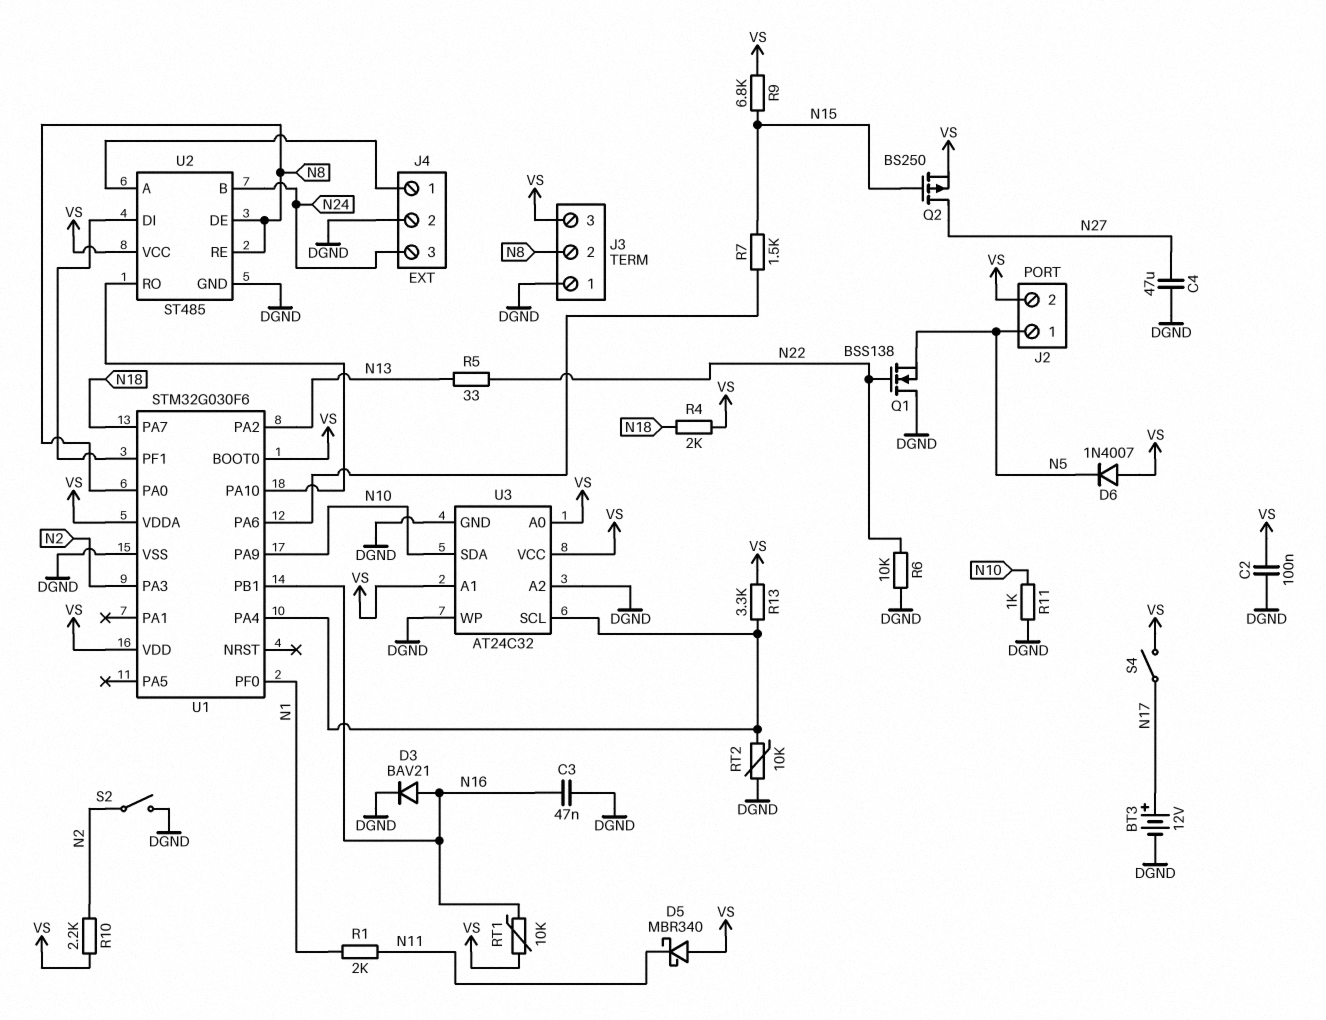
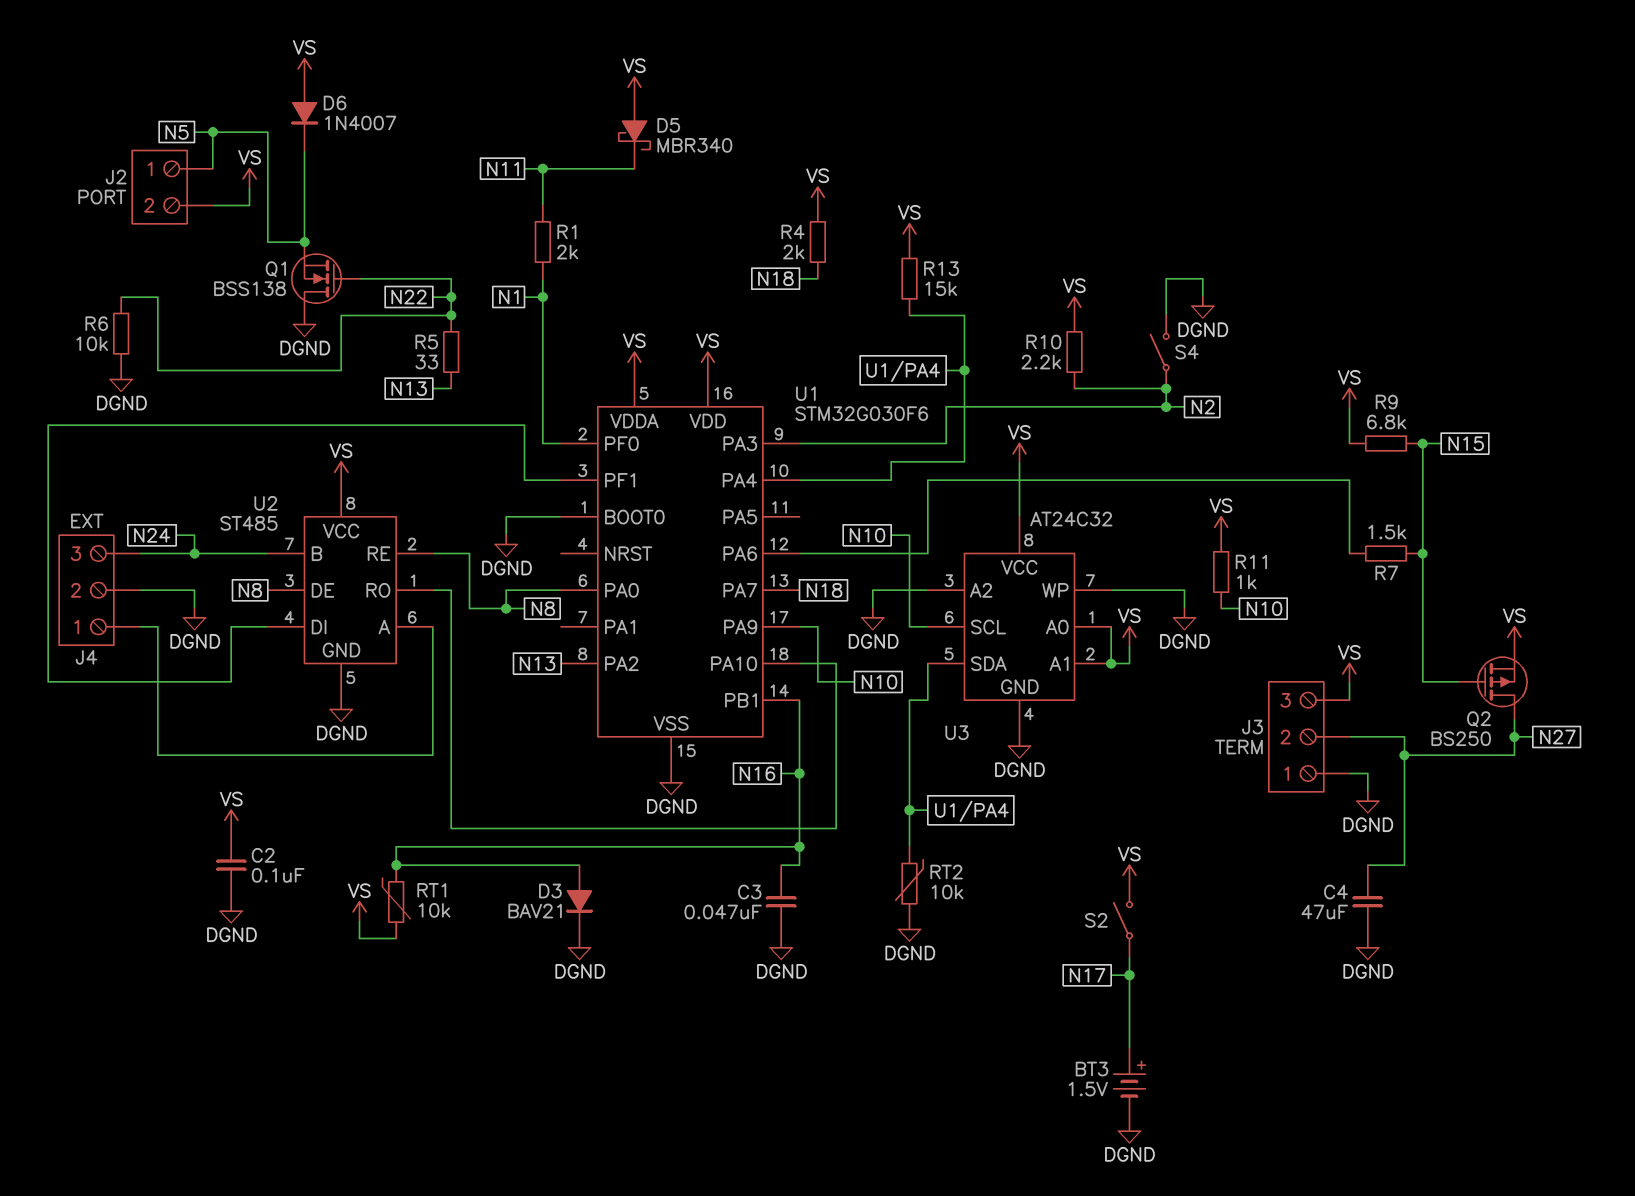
BT3: 12V (plus N17, minus DGND) -> 1.5V (plus N17, minus DGND)
J3 pin 2: N8 -> N27
R11: 1k (DGND, N10) -> 1k (N10, VS)
R13: 3.3k (U1/PA4, VS) -> 15k (U1/PA4, VS)
S2: switch (DGND, N2) -> switch (N17, VS)
S4: switch (N17, VS) -> switch (DGND, N2)
U1 pin BOOT0: VS -> DGND
U3 pin SCL: U1/PA4 -> N10
U3 pin SDA: N10 -> U1/PA4

